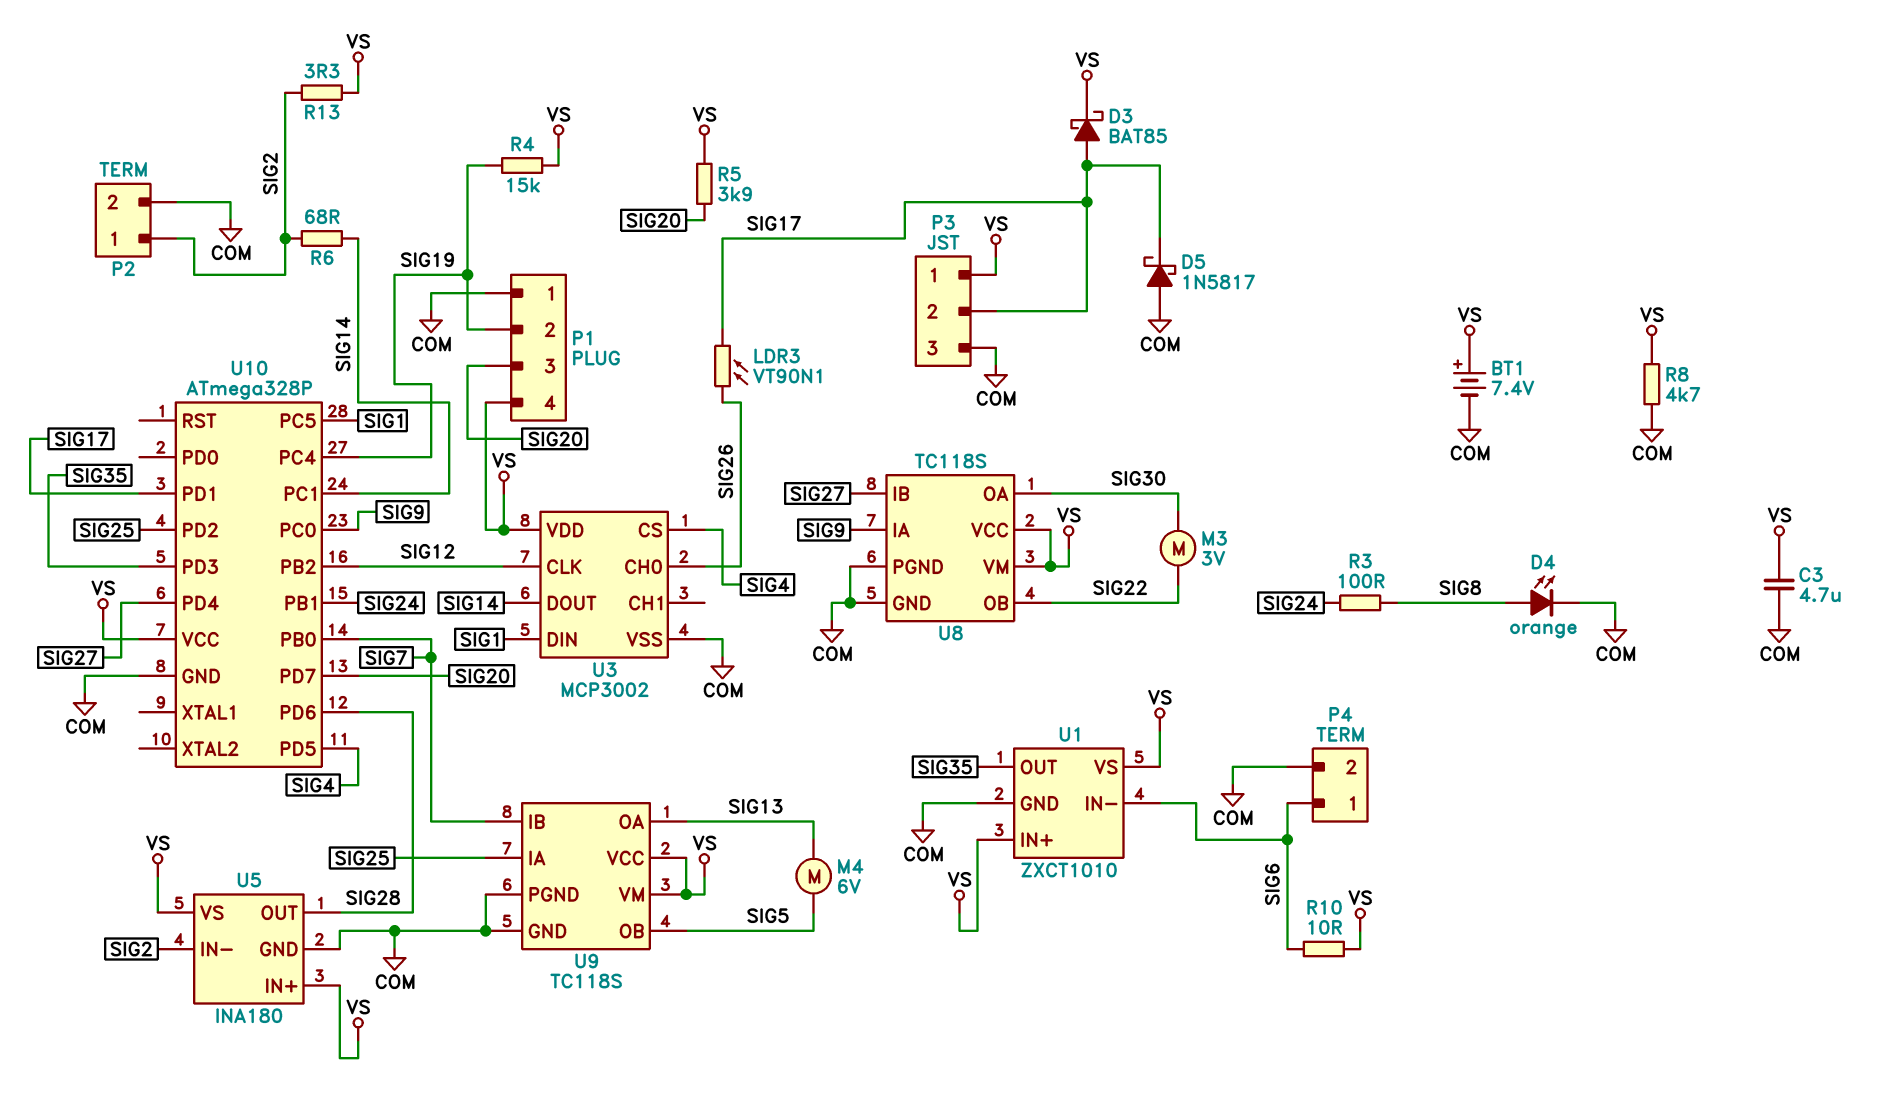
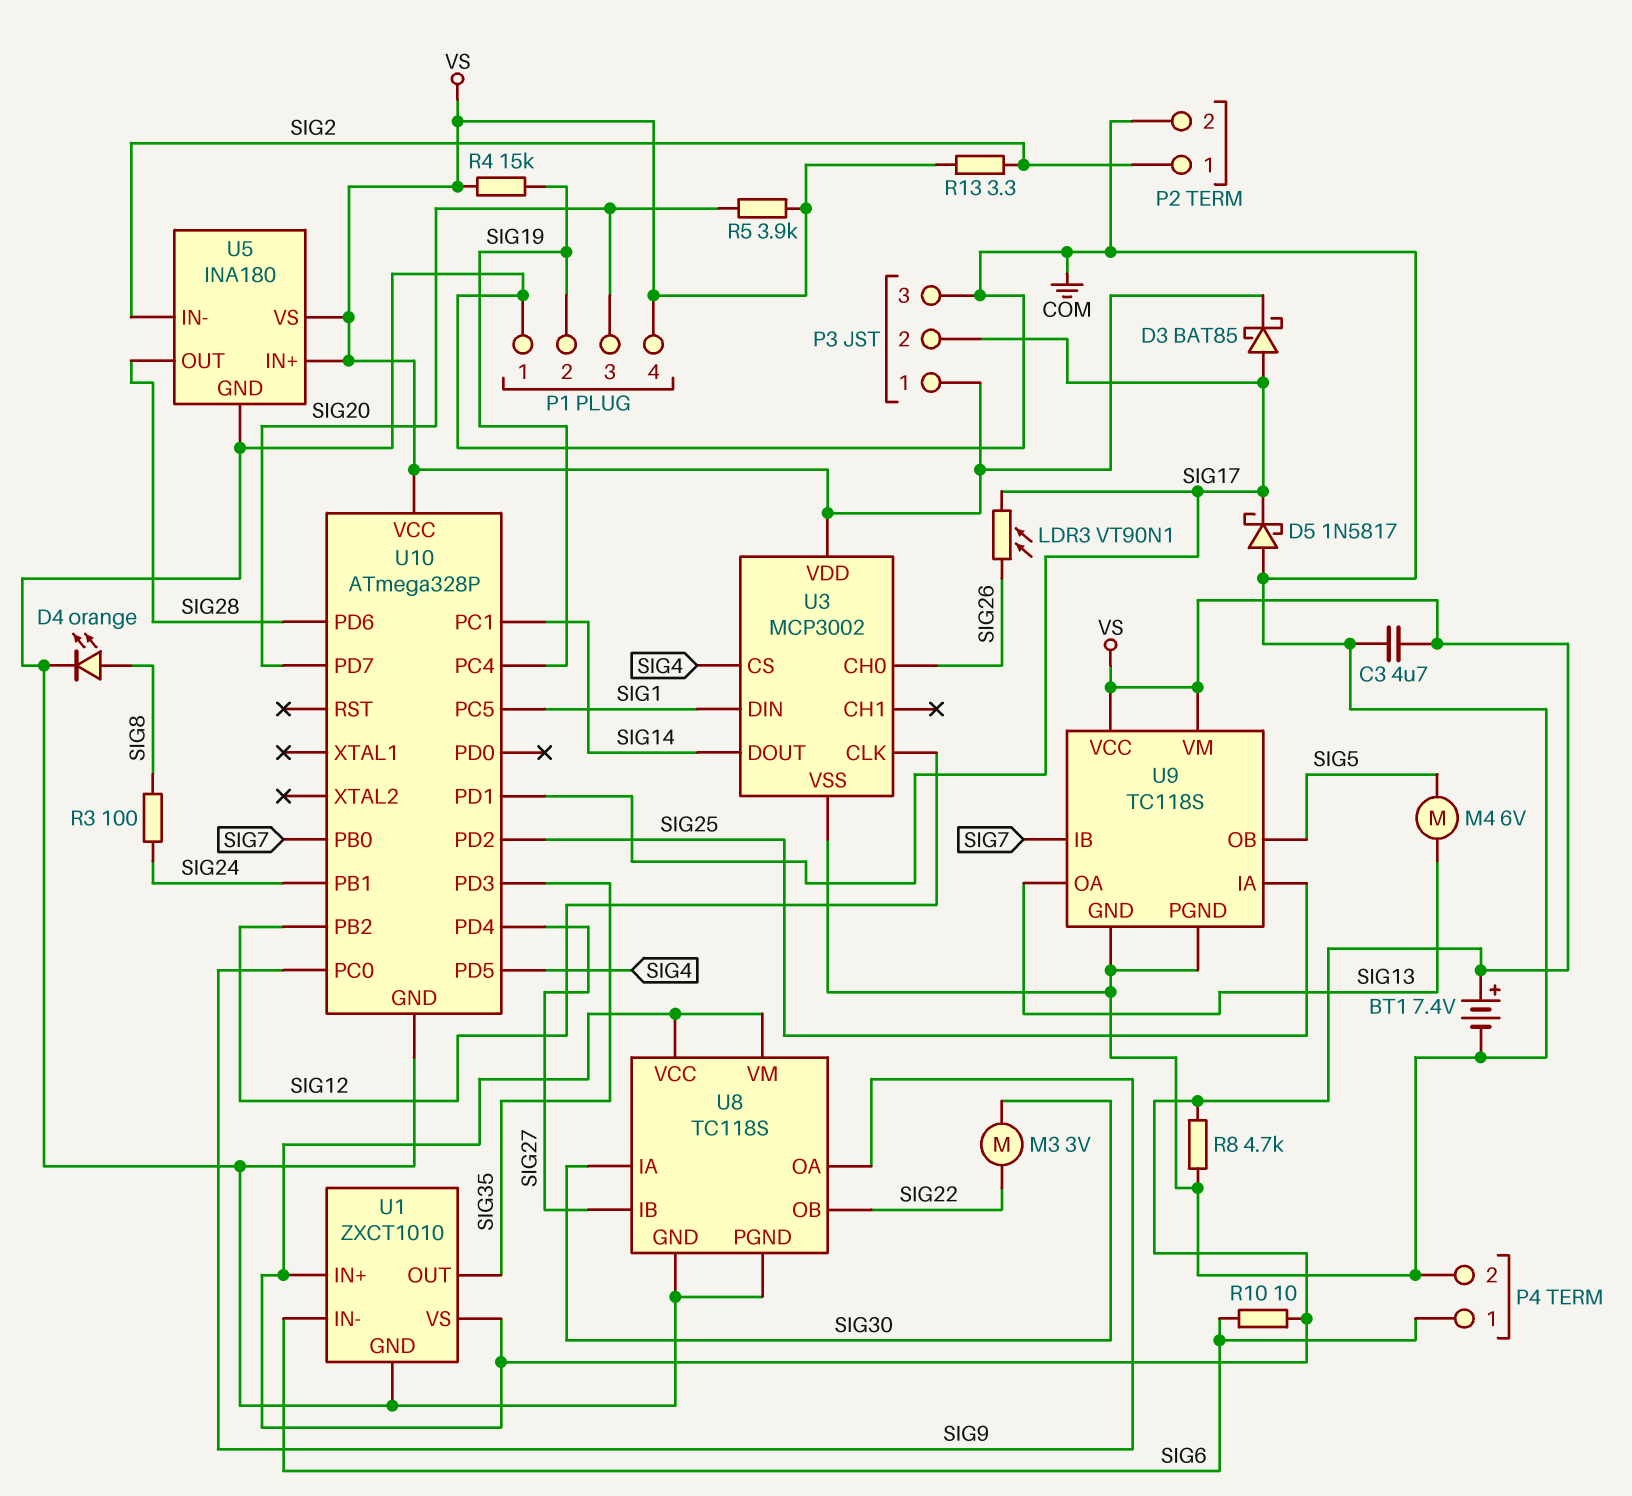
R6: 68 (SIG2, SIG14) -> none
U8 pin IA: SIG9 -> SIG30
U8 pin OA: SIG30 -> SIG9

